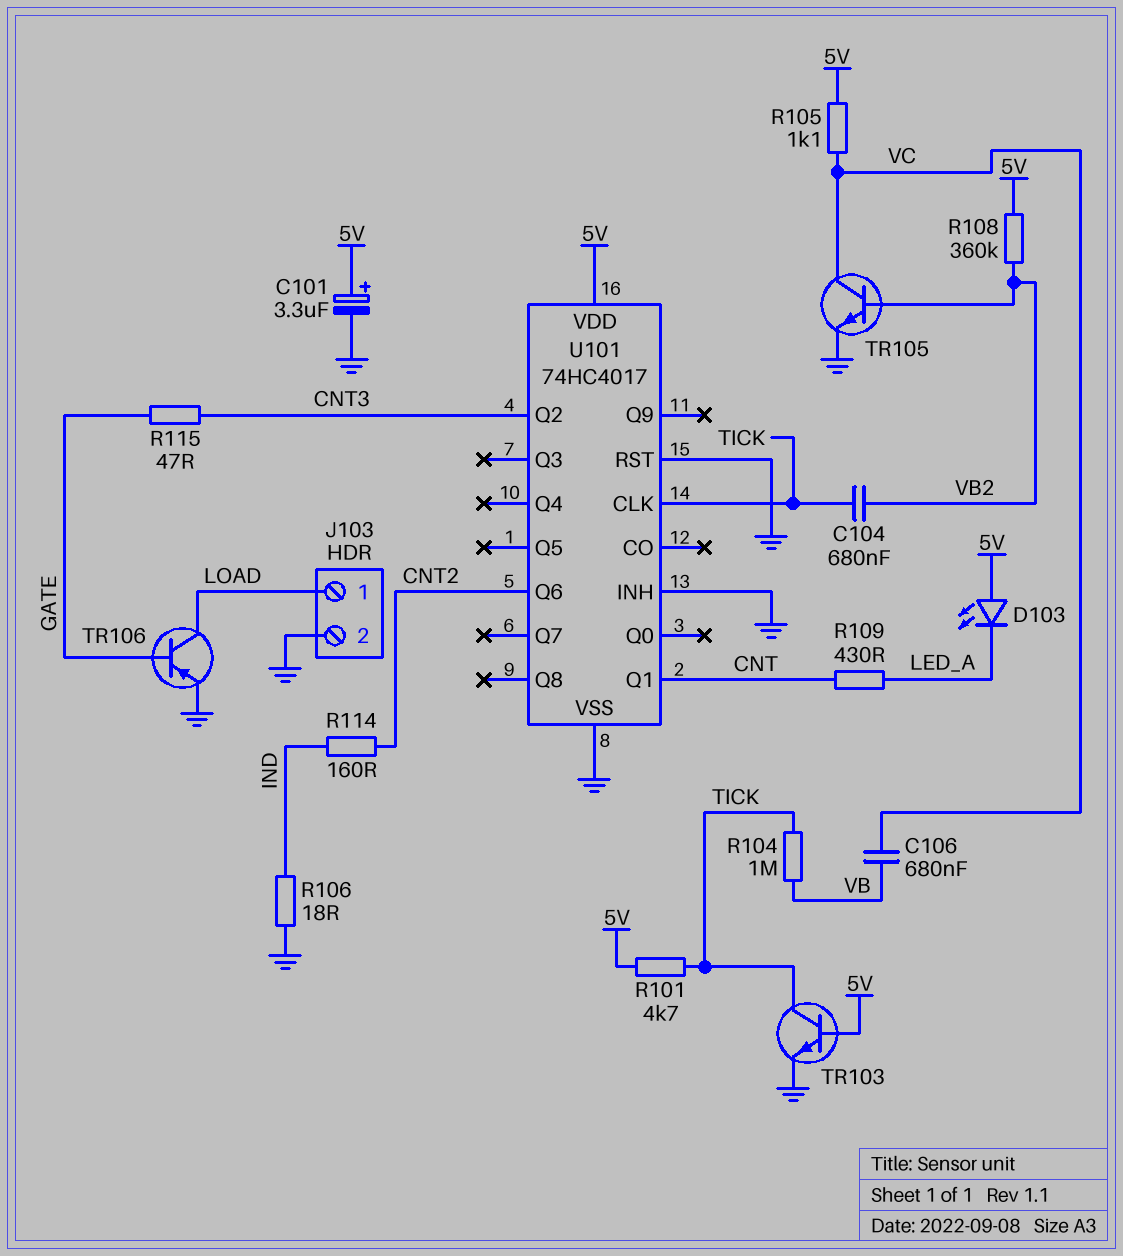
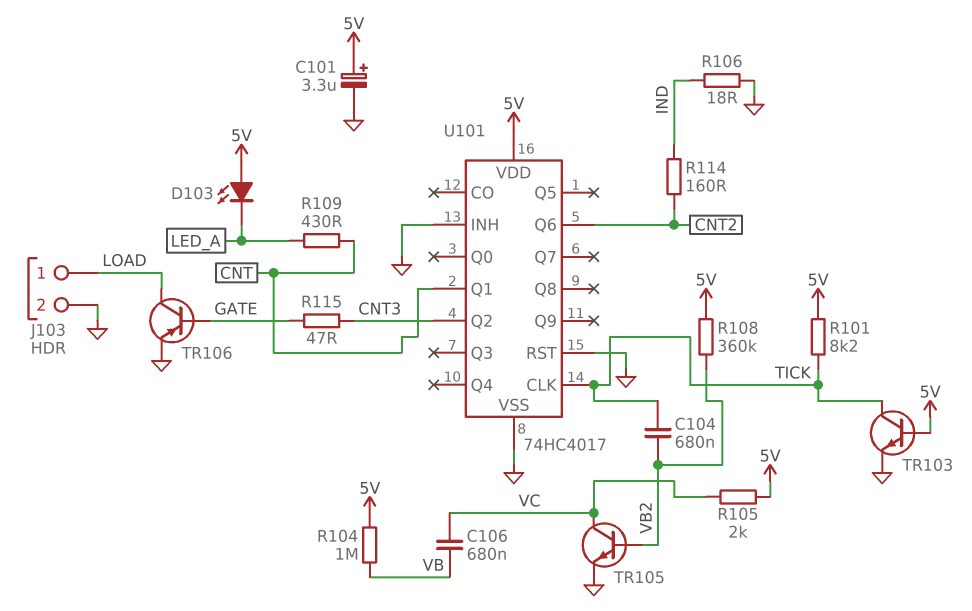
R101: 4.7k (5V, TICK) -> 8.2k (5V, TICK)
R104: 1M (TICK, VB) -> 1M (5V, VB)
R105: 1.1k (5V, VC) -> 2k (5V, VC)

